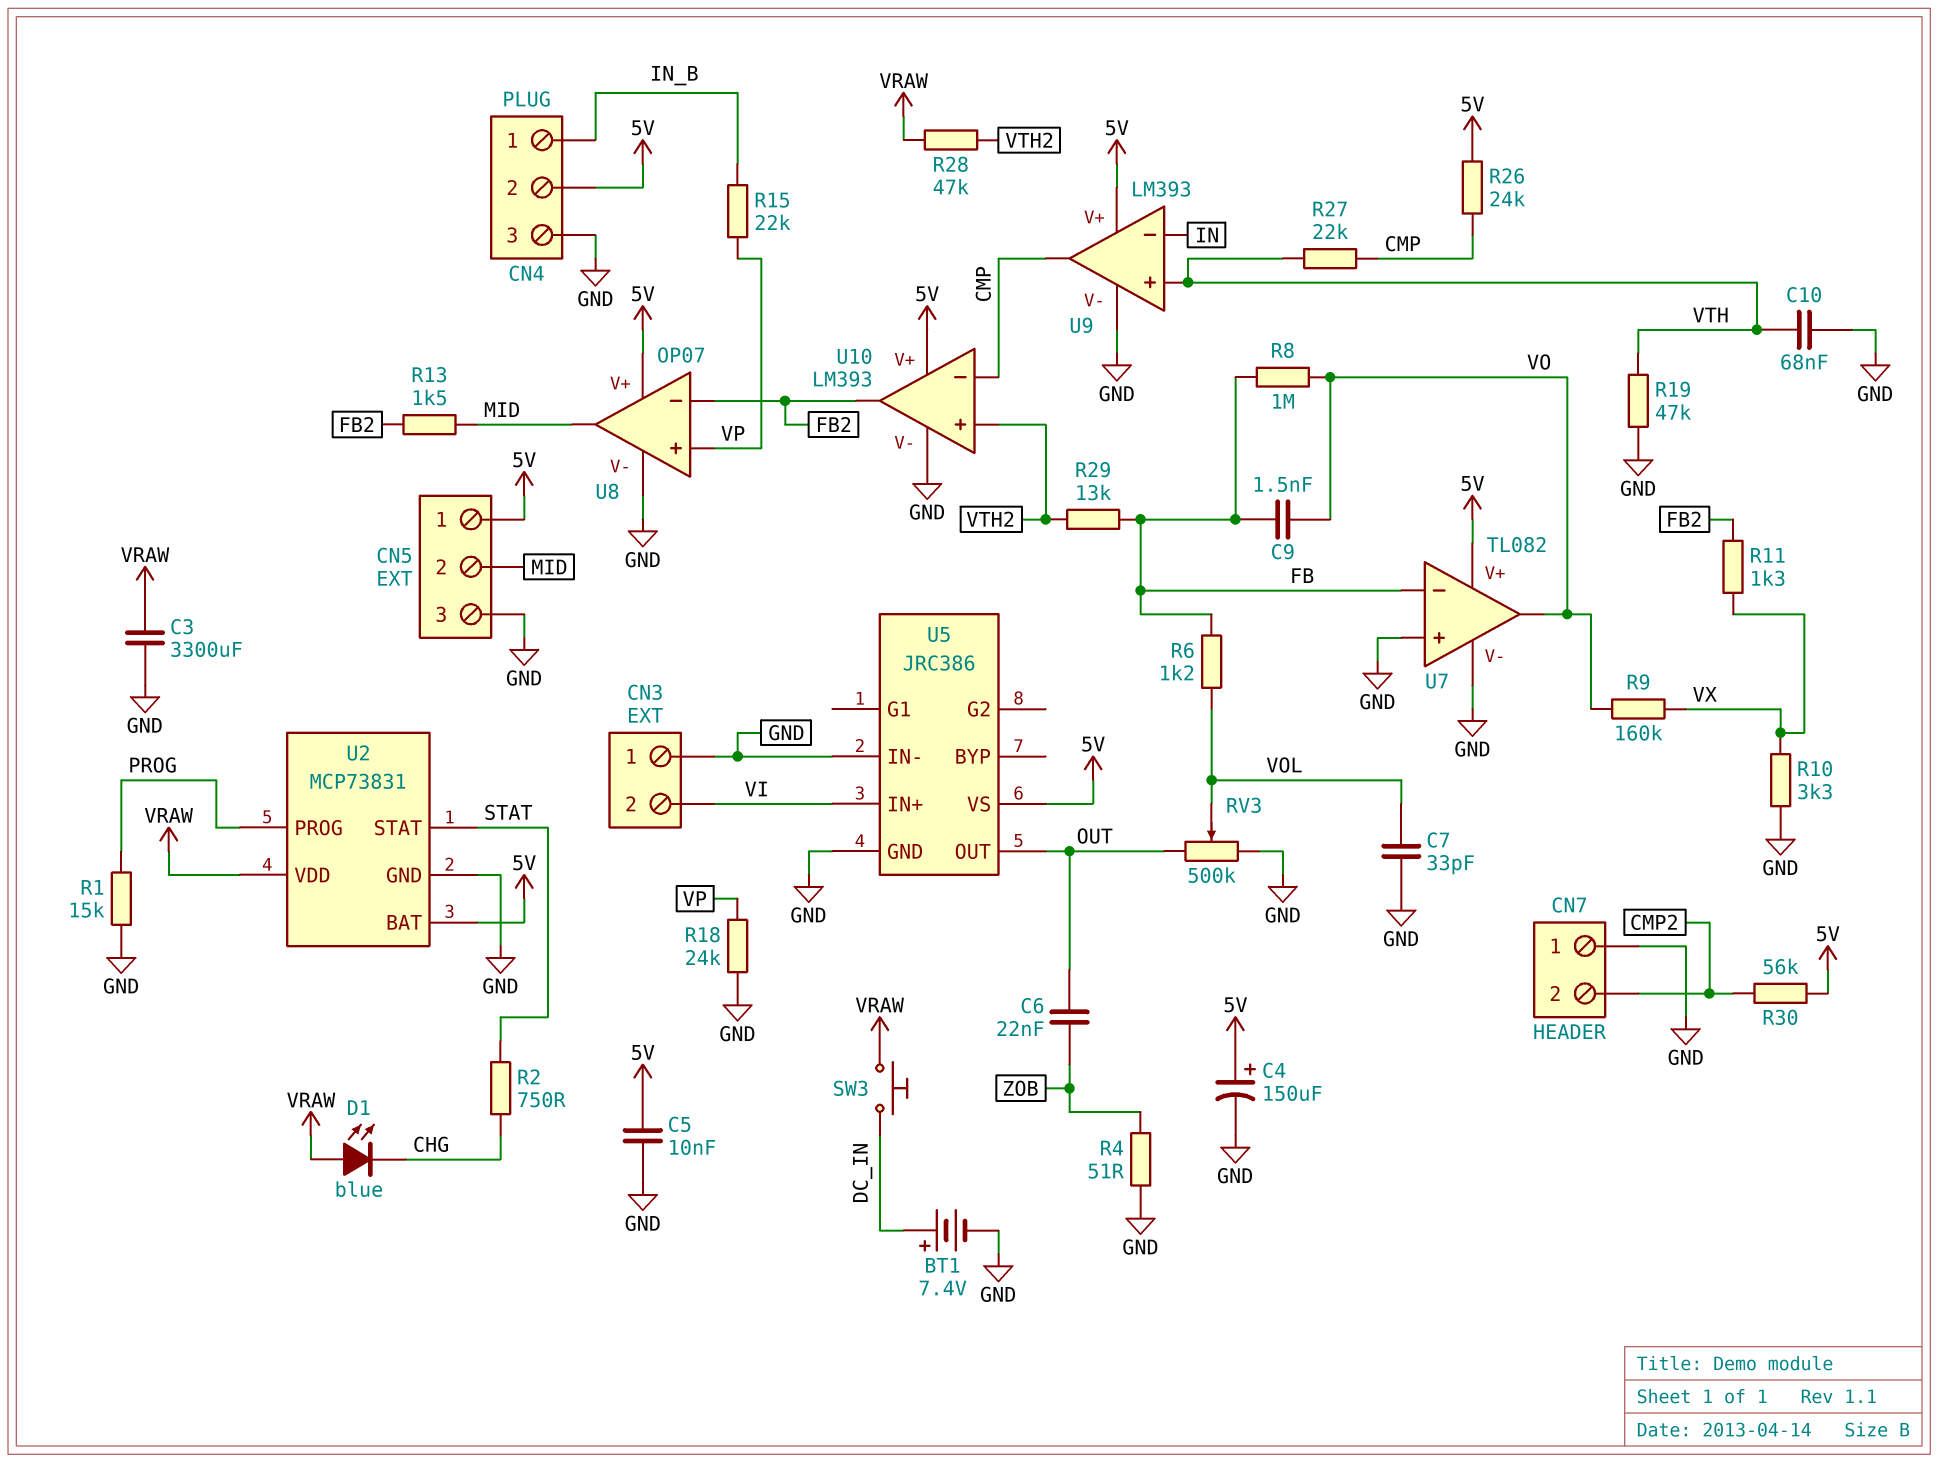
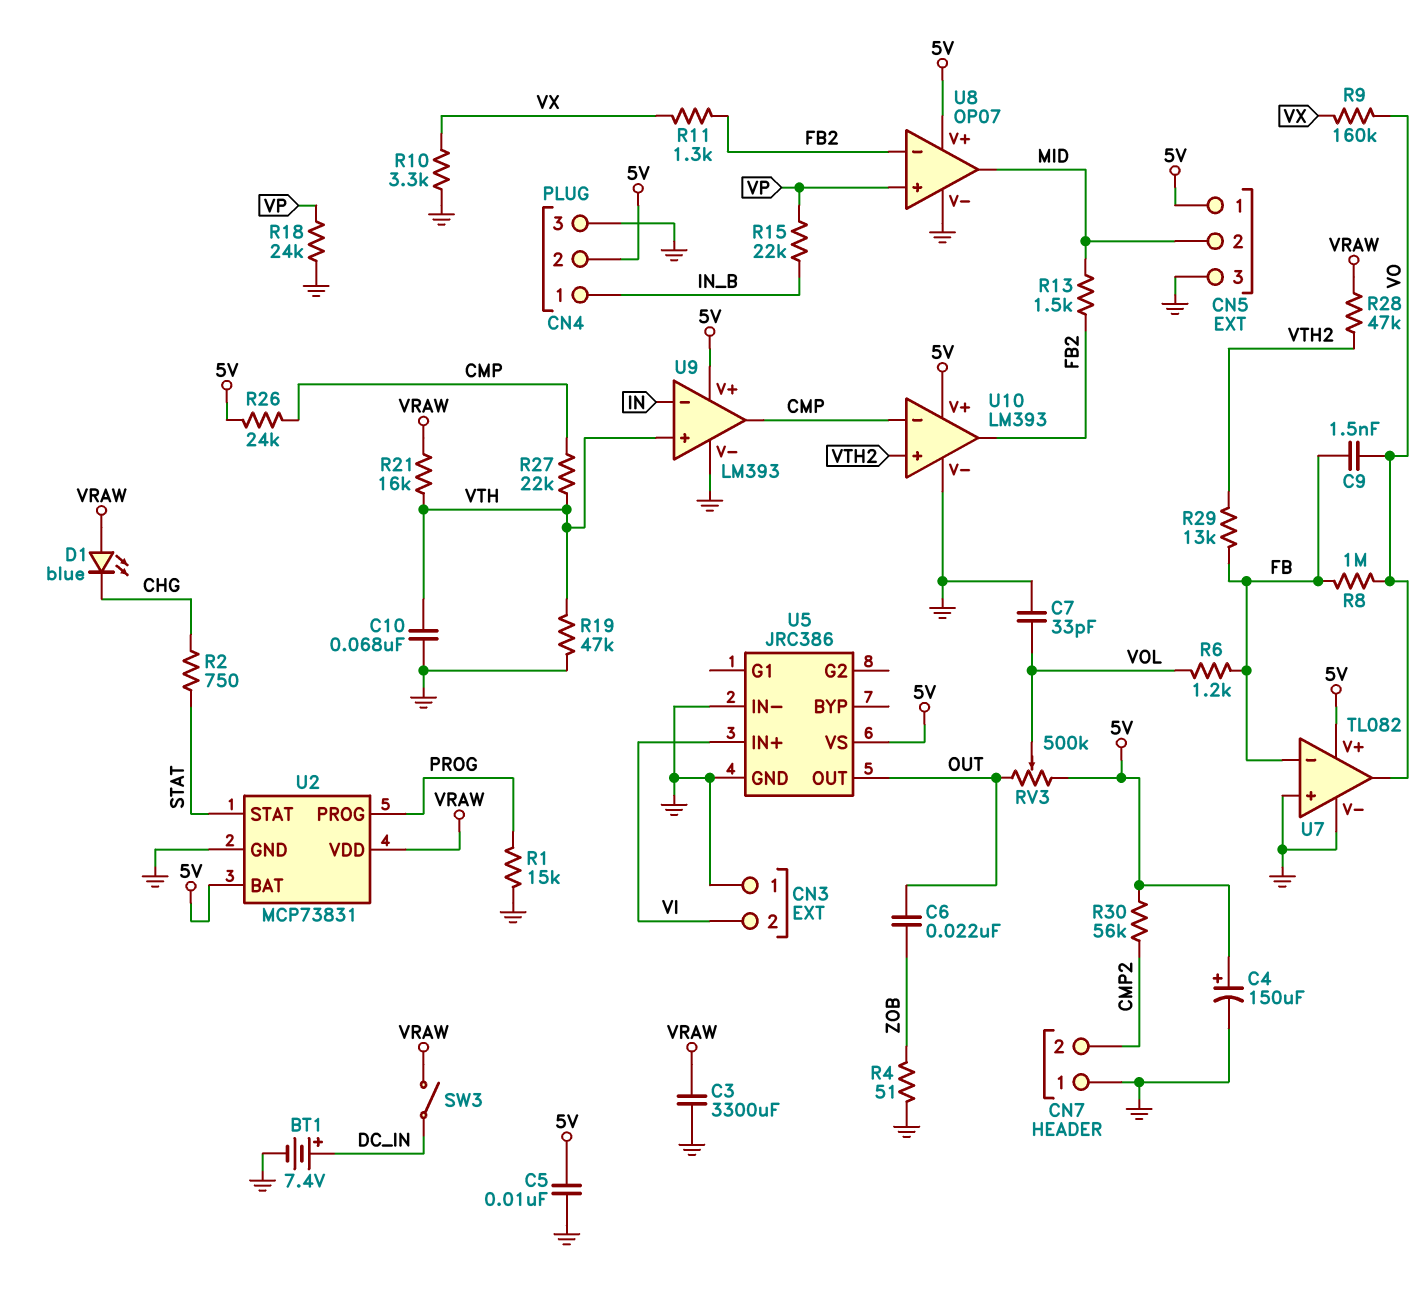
R21: none -> 16k (VRAW, VTH)
RV3: 500k (GND, OUT, wiper VOL) -> 500k (5V, OUT, wiper VOL)
SW3: button (DC_IN, VRAW) -> switch (DC_IN, VRAW)

